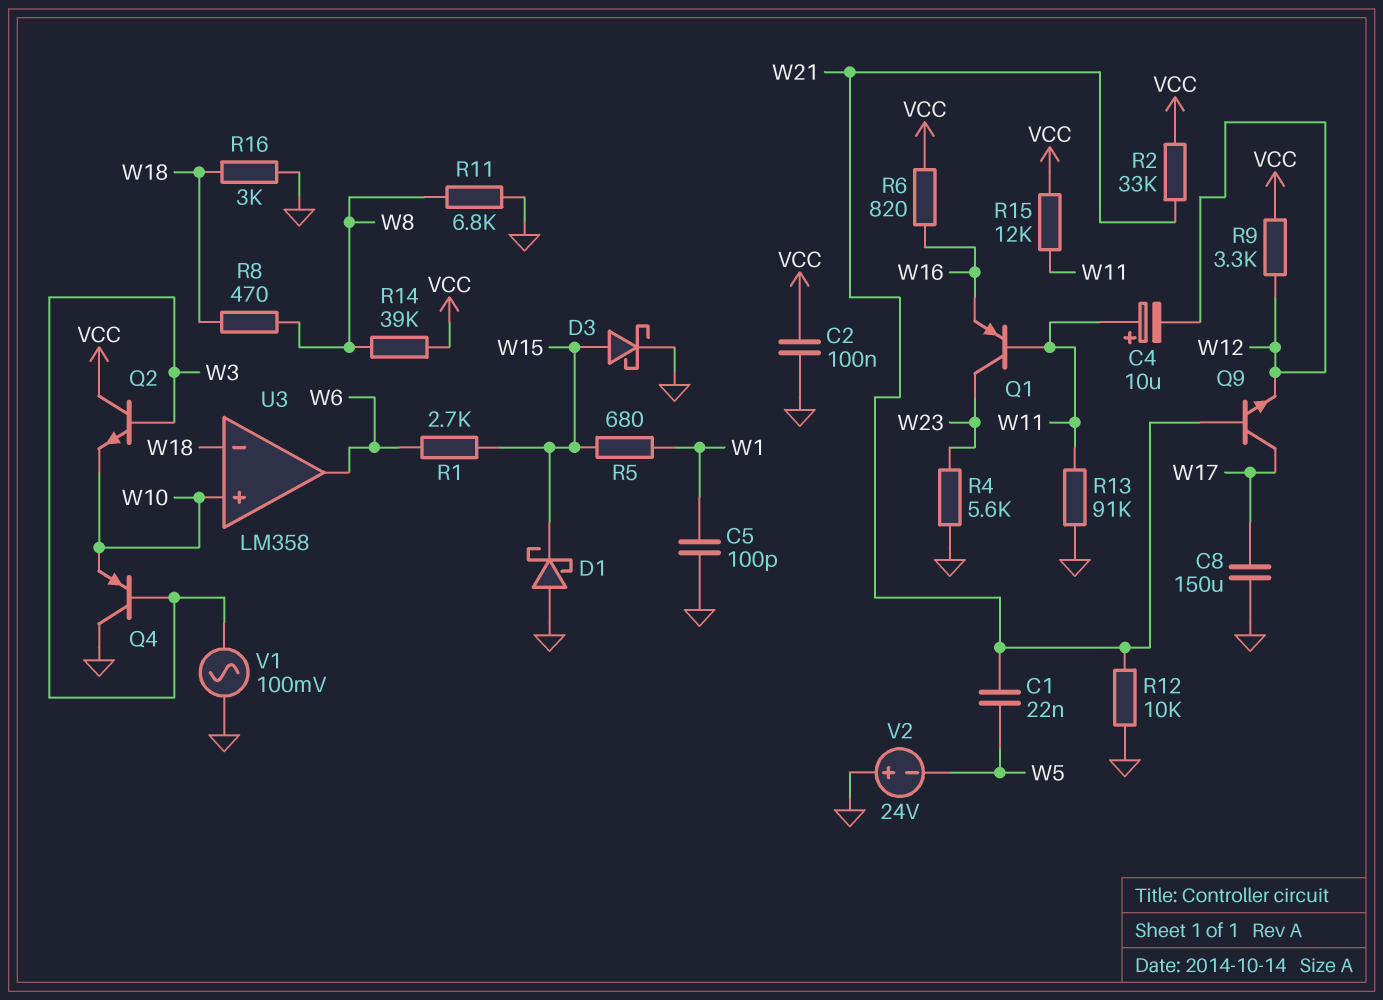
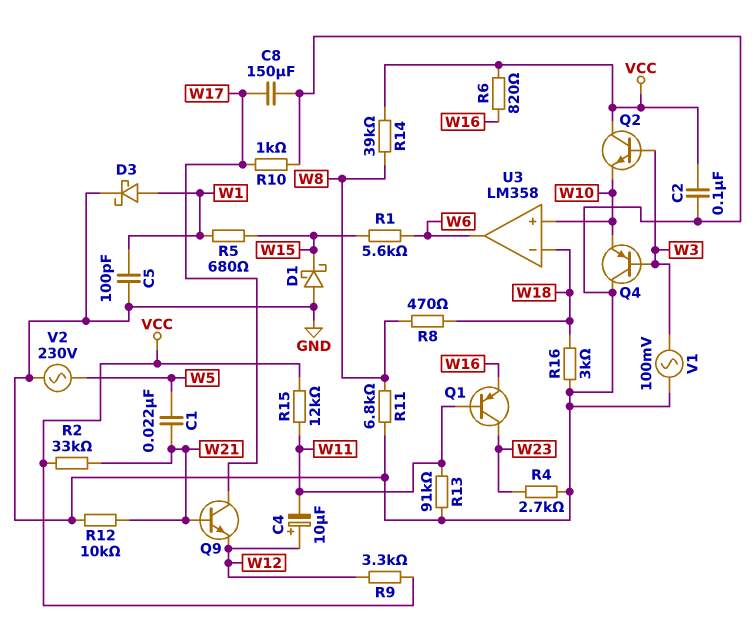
C4: 10uF (plus W11, minus W12) -> 10uF (plus W12, minus W11)
D3: schottky (A W15, K GND) -> schottky (A W1, K GND)
R1: 2.7k (W6, W15) -> 5.6k (W6, W15)
R4: 5.6k (GND, W23) -> 2.7k (GND, W23)
R10: none -> 1k (GND, W17)
V2: 24V (plus GND, minus W5) -> AC 230V (GND, W5)

